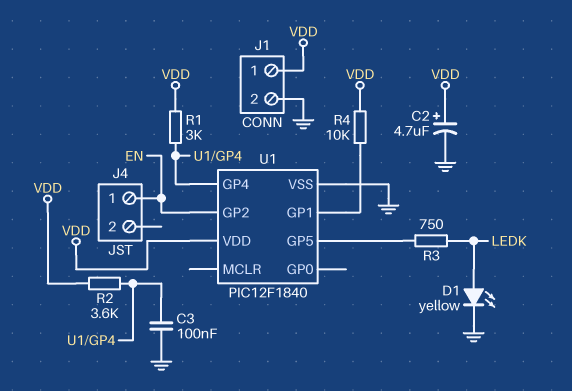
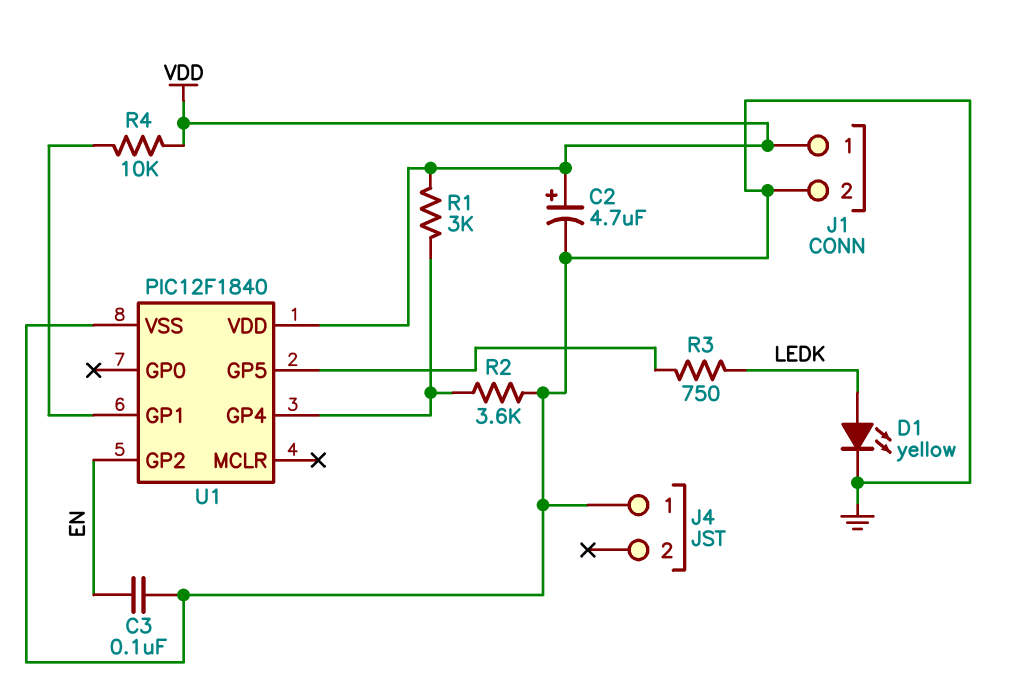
C3: 100nF (GND, U1/GP4) -> 100nF (EN, GND)
J4 pin 1: EN -> GND
R2: 3.6k (U1/GP4, VDD) -> 3.6k (GND, U1/GP4)

